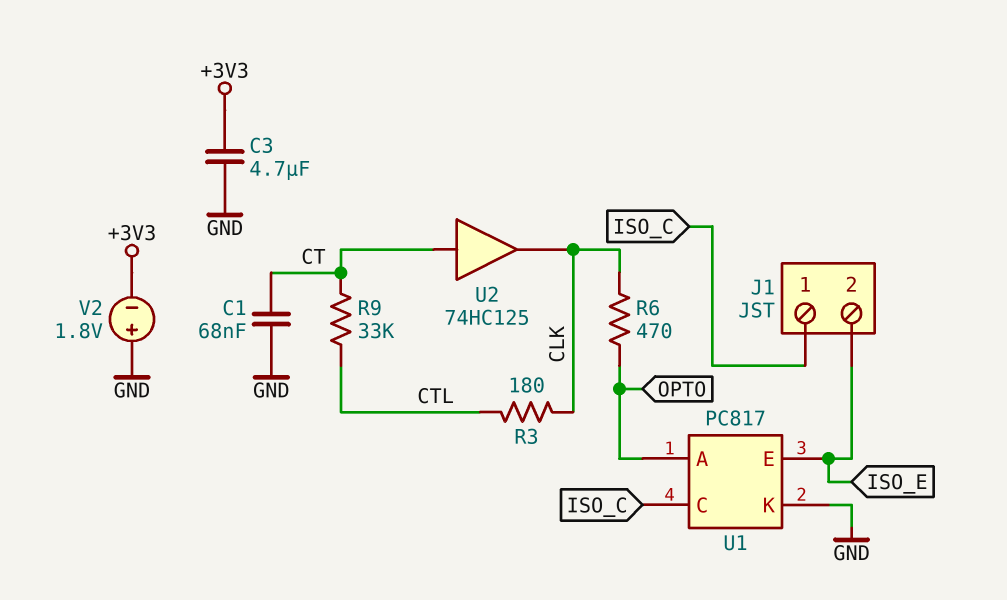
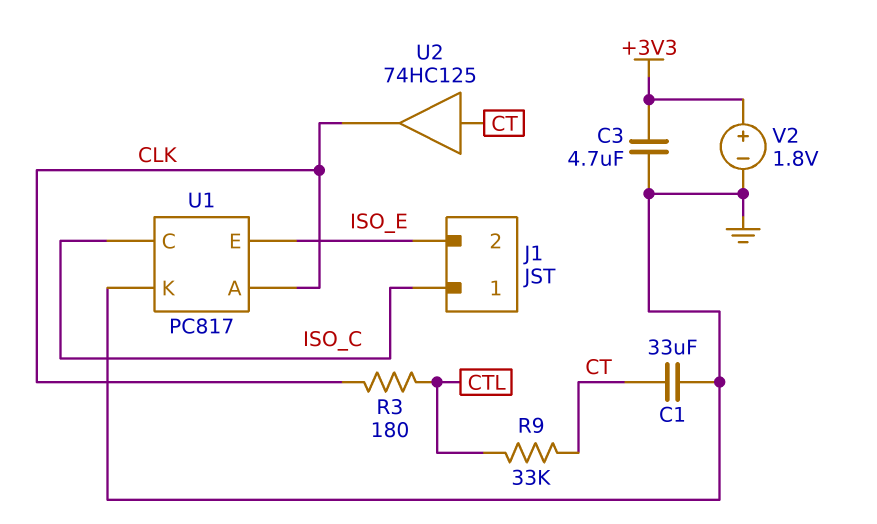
C1: 68nF (CT, GND) -> 33uF (CT, GND)
R6: 470 (CLK, OPTO) -> none
U1 pin A: OPTO -> CLK
V2: 1.8V (plus GND, minus +3V3) -> 1.8V (plus +3V3, minus GND)

